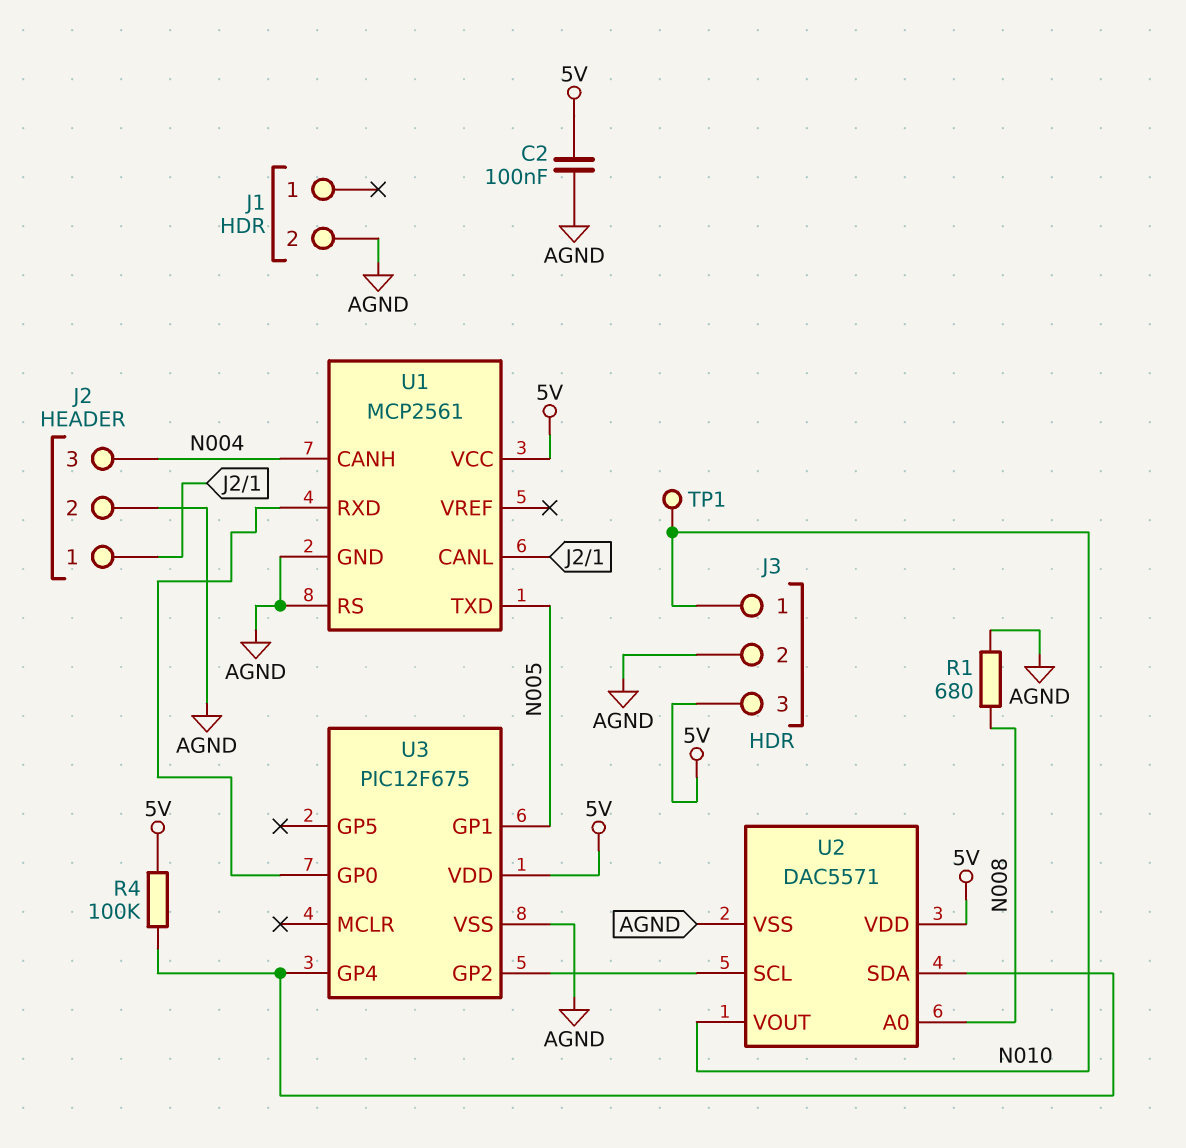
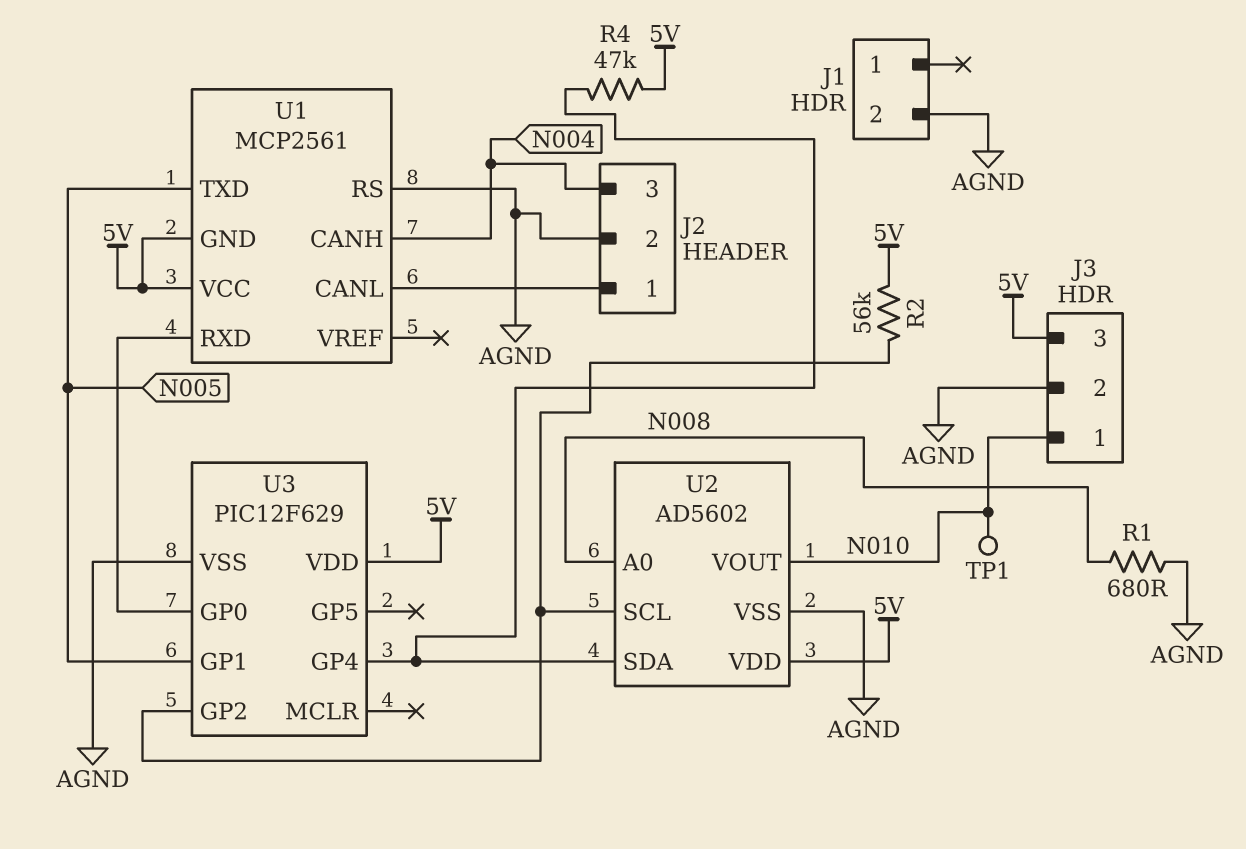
C2: 100nF (5V, AGND) -> none
R2: none -> 56k (5V, U2/SCL)
R4: 100k (5V, U2/SDA) -> 47k (5V, U2/SDA)
U1 pin GND: AGND -> 5V
U2: DAC5571 -> AD5602
U3: PIC12F675 -> PIC12F629

